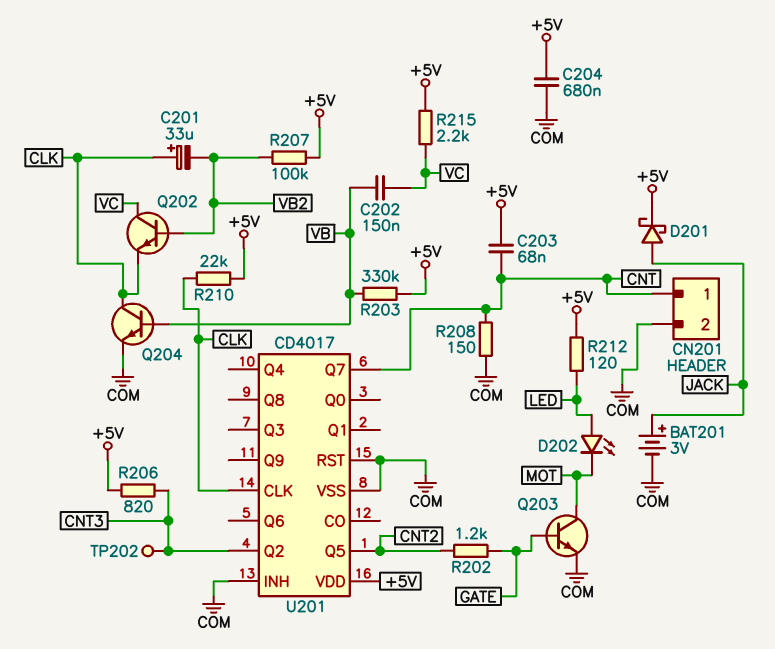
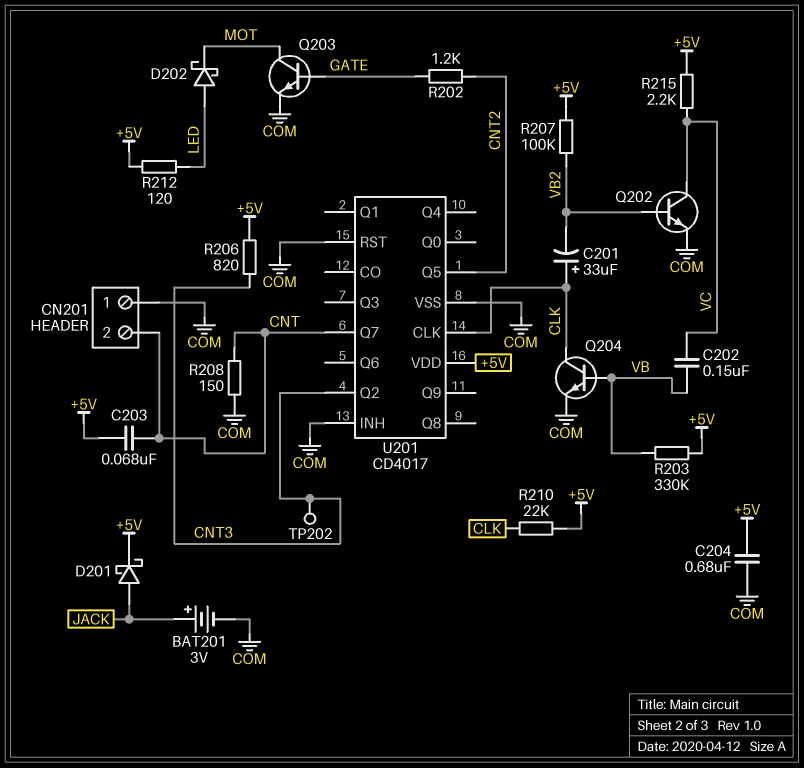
CN201 pin 1: CNT -> COM
CN201 pin 2: COM -> CNT
D202: LED (A LED, K MOT) -> schottky (A LED, K MOT)
Q202: NPN (B VB2, C VC, E CLK) -> NPN (B VB2, C VC, E COM)

